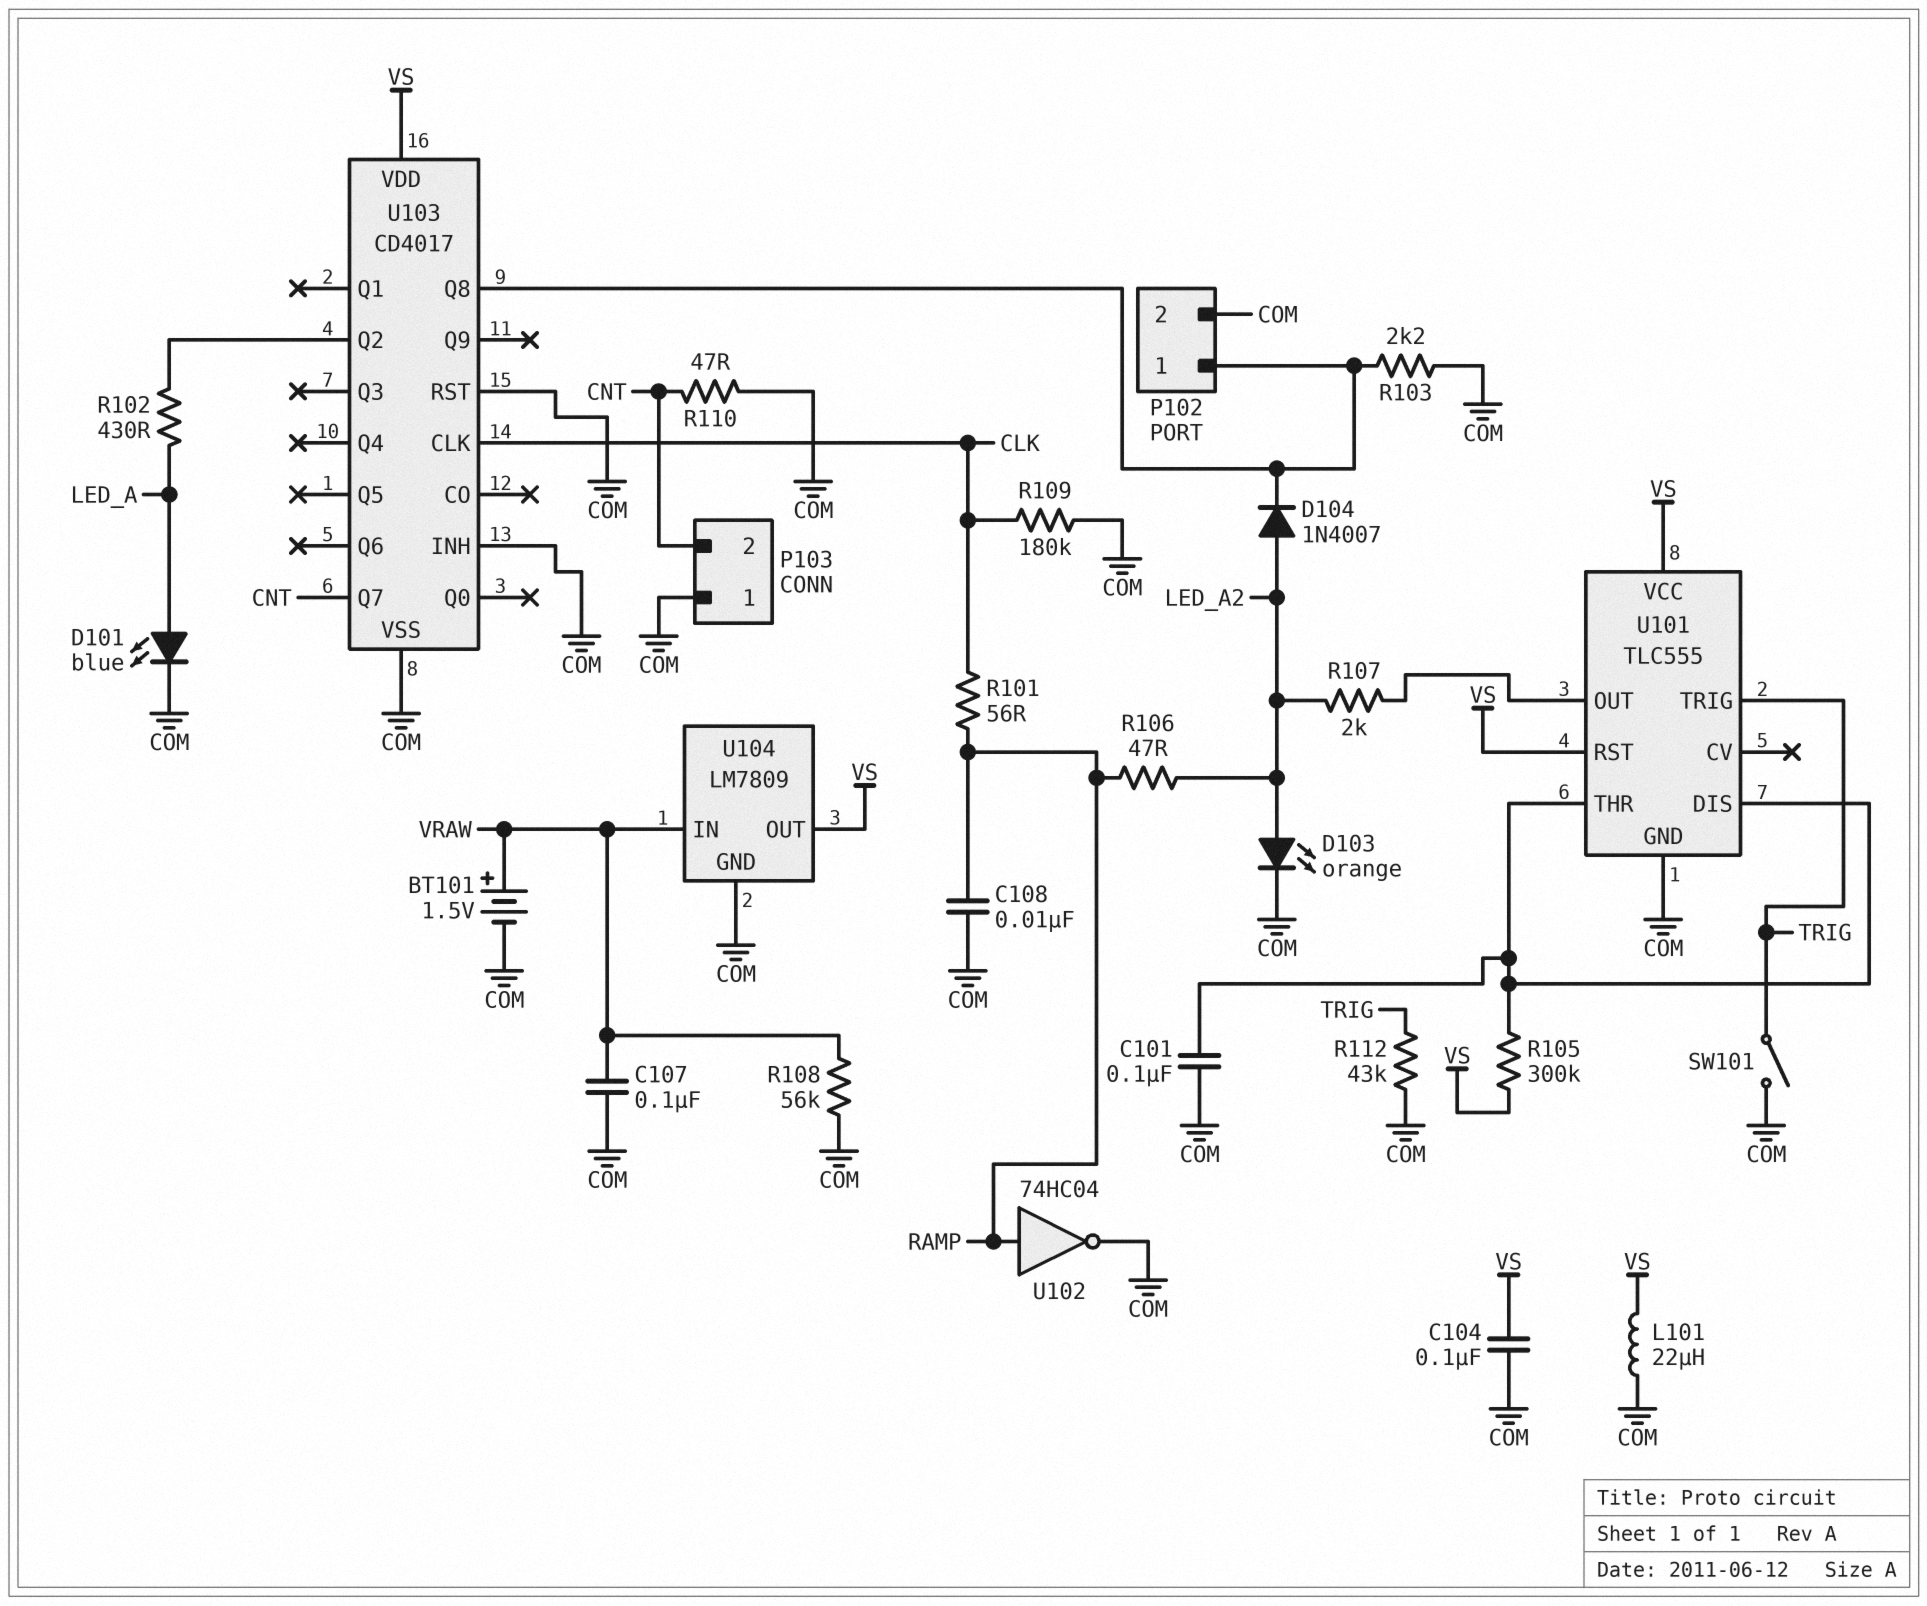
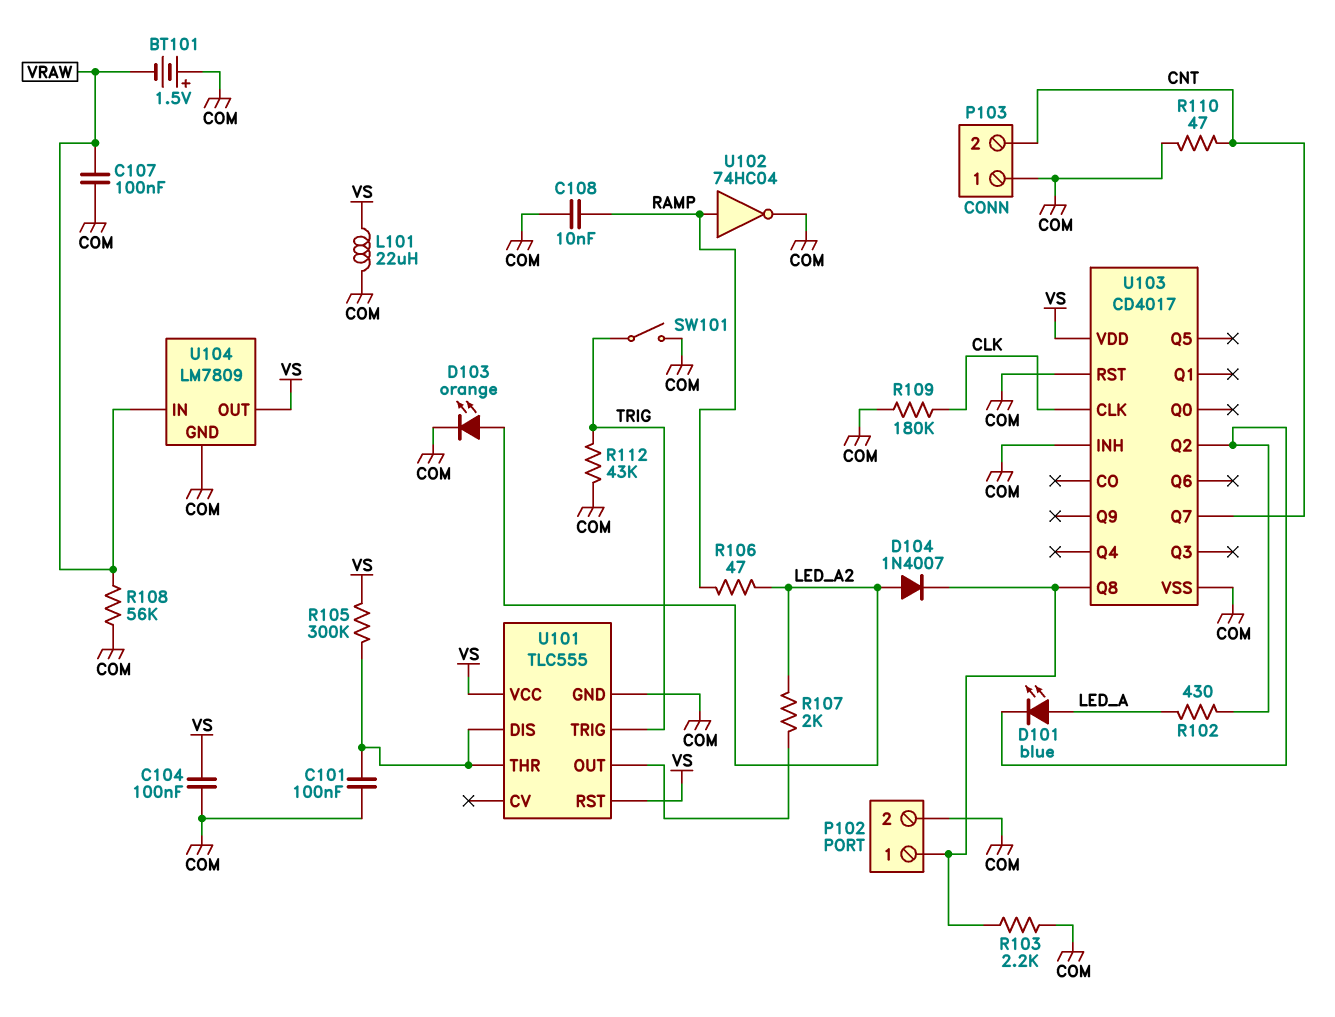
BT101: 1.5V (plus VRAW, minus COM) -> 1.5V (plus COM, minus VRAW)
D101: LED blue (A LED_A, K COM) -> LED blue (A LED_A, K U103/Q2)
R101: 56 (CLK, RAMP) -> none

